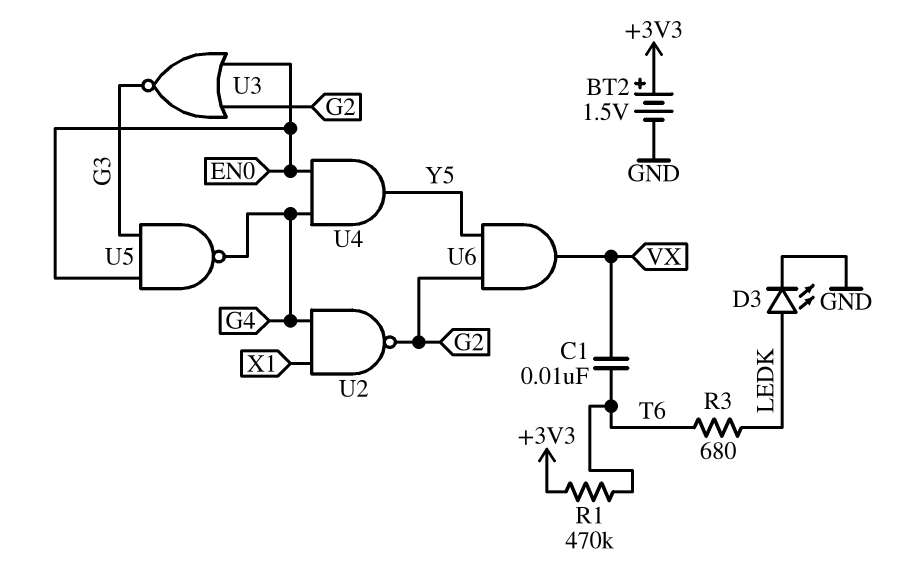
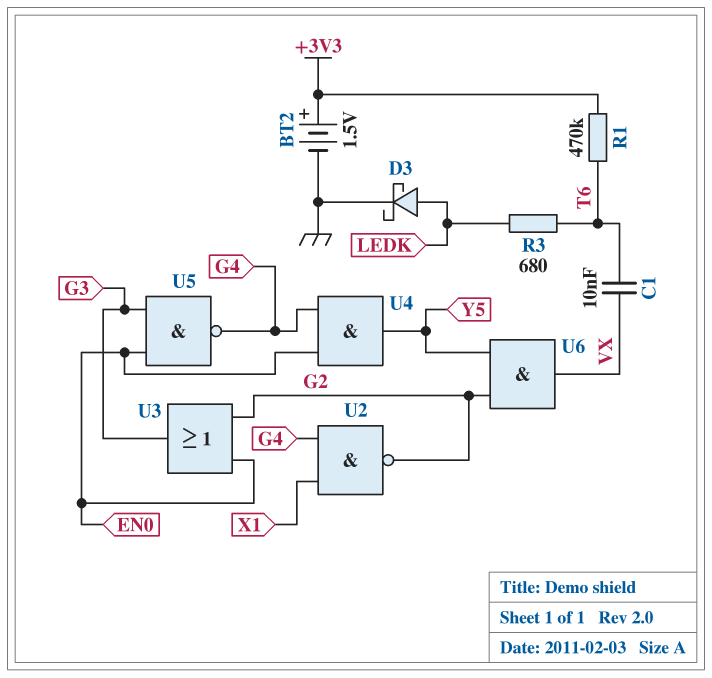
D3: LED (A LEDK, K GND) -> schottky (A LEDK, K GND)
U3: NOR (in EN0, in G2, out G3) -> OR (in EN0, in G2, out G3)

